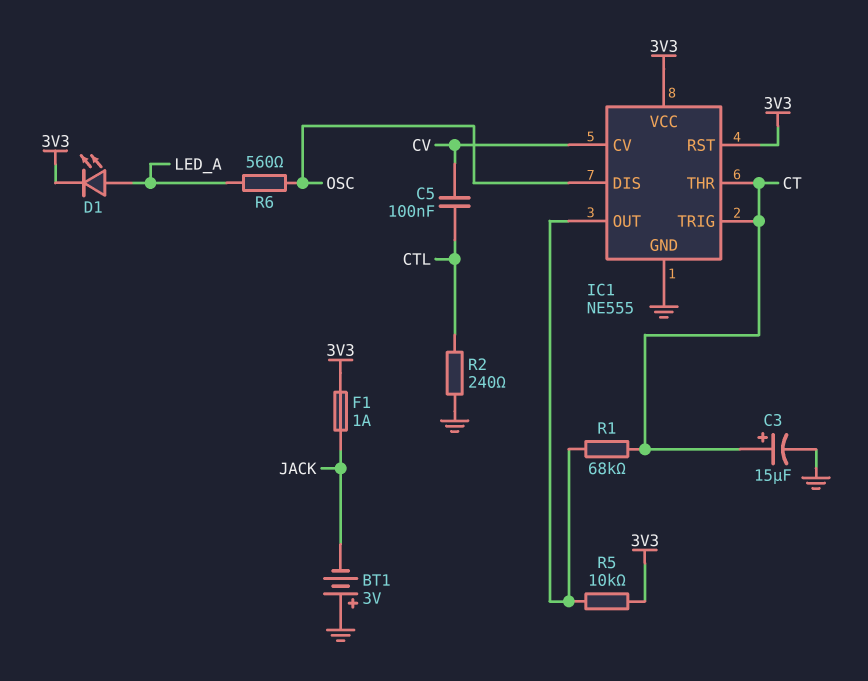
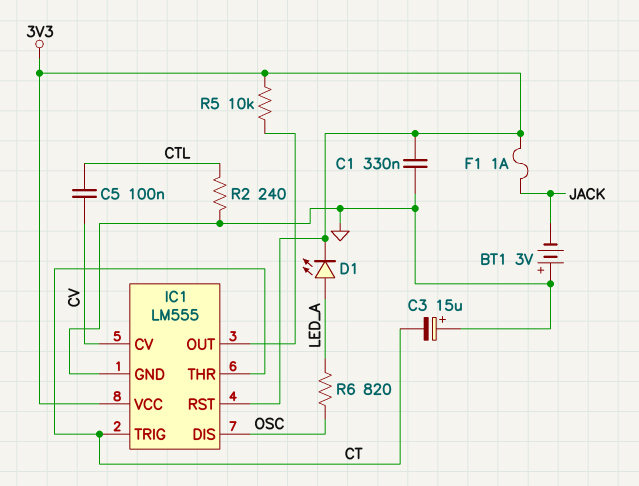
C1: none -> 330nF (3V3, GND)
C3: 15uF (plus CT, minus GND) -> 15uF (plus GND, minus CT)
IC1: NE555 -> LM555
R1: 68k (CT, IC1/OUT) -> none
R6: 560 (LED_A, OSC) -> 820 (LED_A, OSC)

